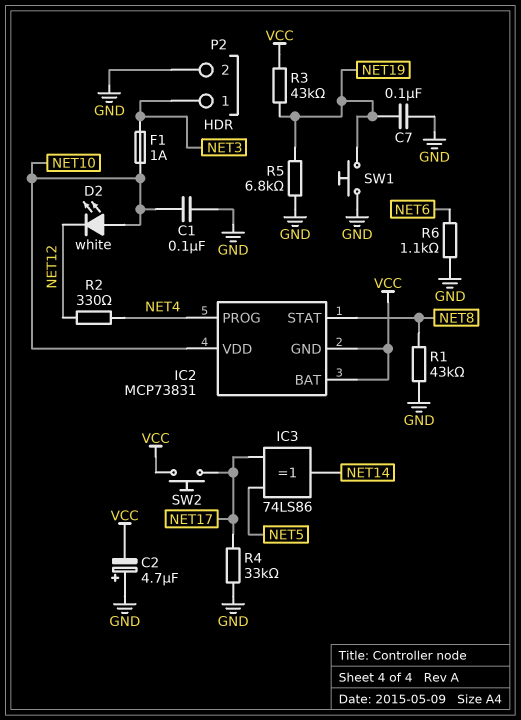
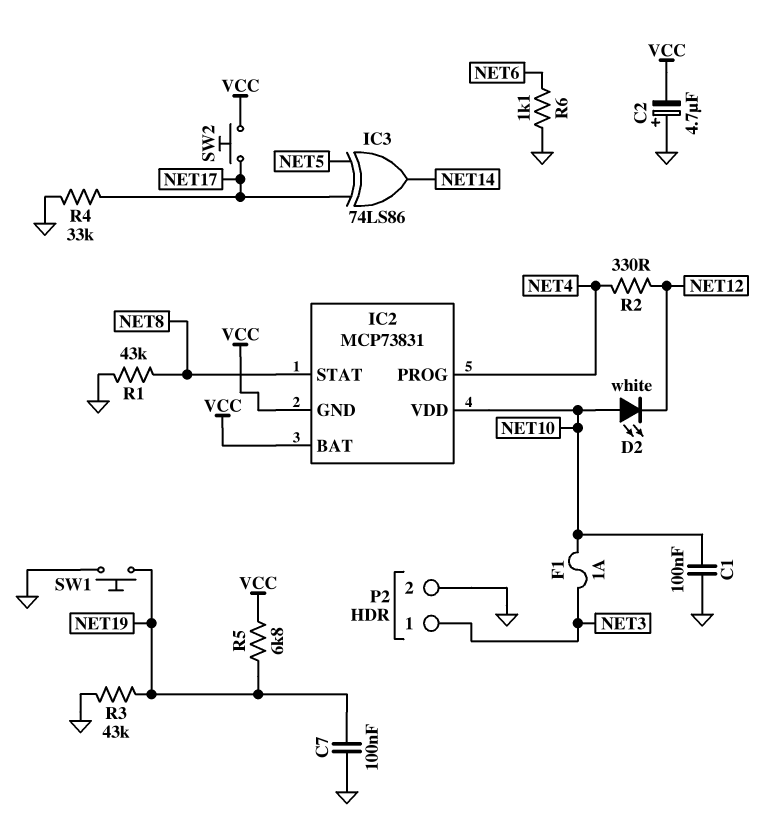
R3: 43k (NET19, VCC) -> 43k (GND, NET19)
R5: 6.8k (GND, NET19) -> 6.8k (NET19, VCC)

